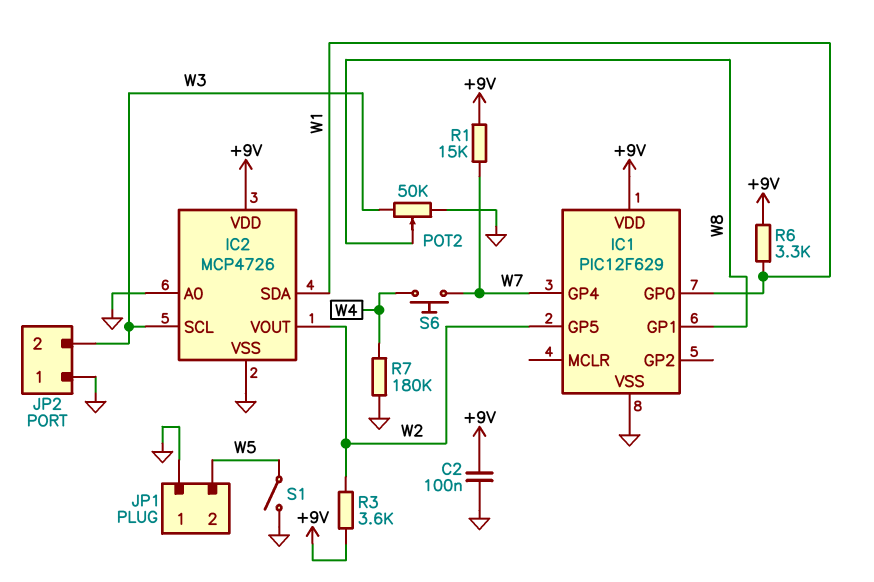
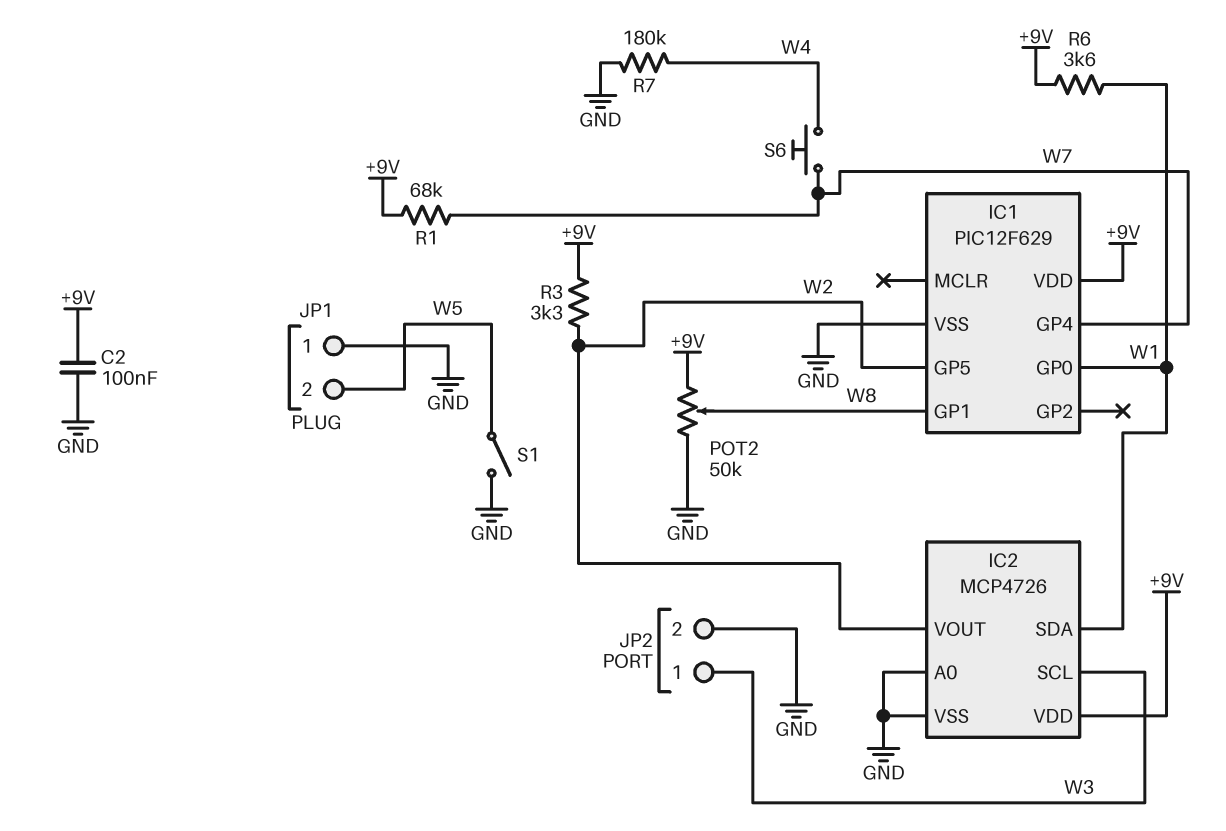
JP2 pin 1: GND -> W3
JP2 pin 2: W3 -> GND
POT2: 50k (GND, W3, wiper W8) -> 50k (+9V, GND, wiper W8)
R1: 15k (+9V, W7) -> 68k (+9V, W7)
R3: 3.6k (+9V, W2) -> 3.3k (+9V, W2)
R6: 3.3k (+9V, W1) -> 3.6k (+9V, W1)

